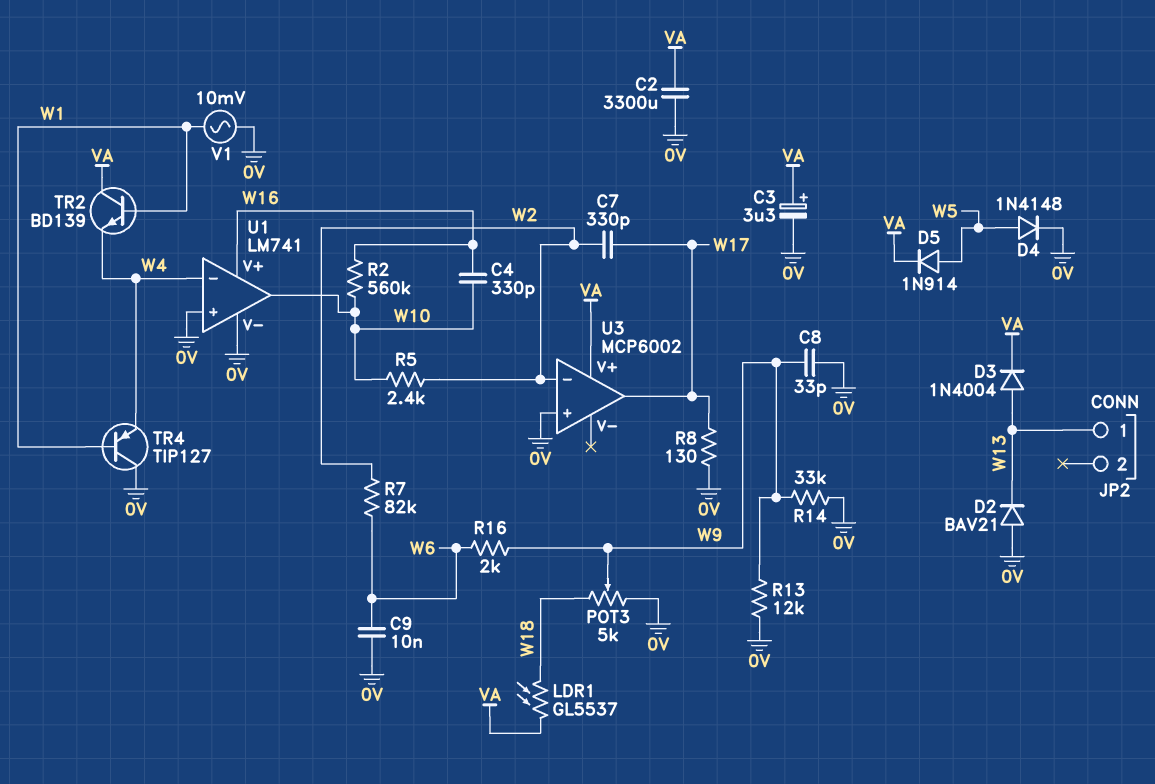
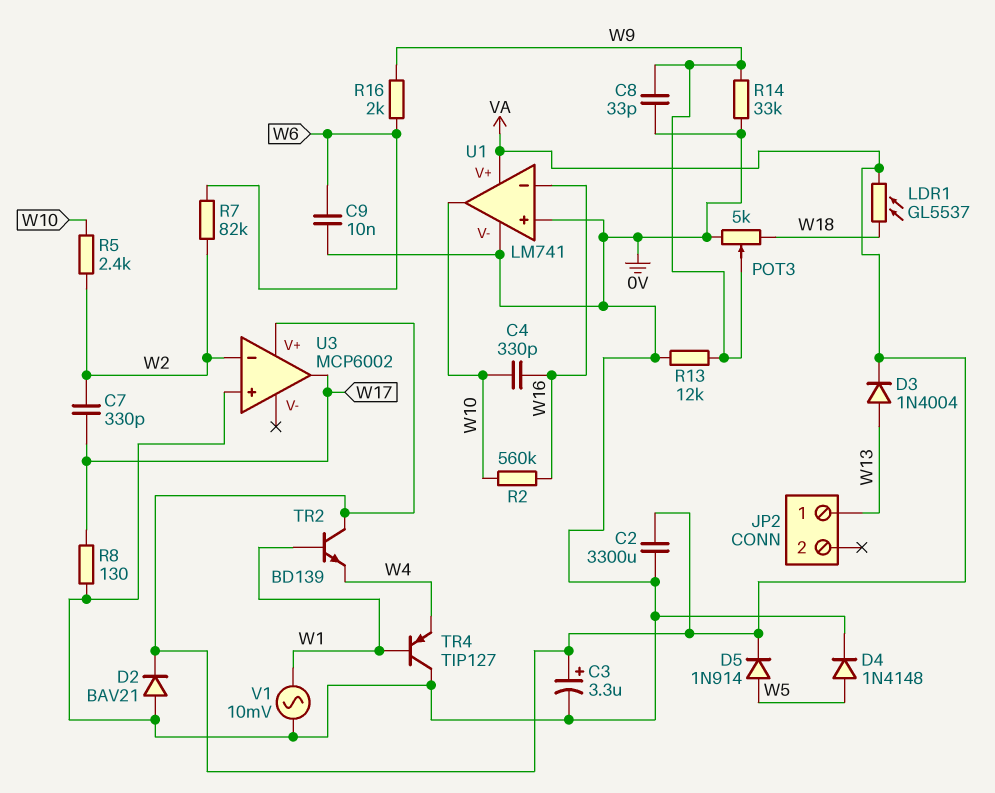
D2: diode BAV21 (A 0V, K W13) -> diode BAV21 (A 0V, K VA)
U1 pin V+: W16 -> VA
U1 pin in-: W4 -> W16

